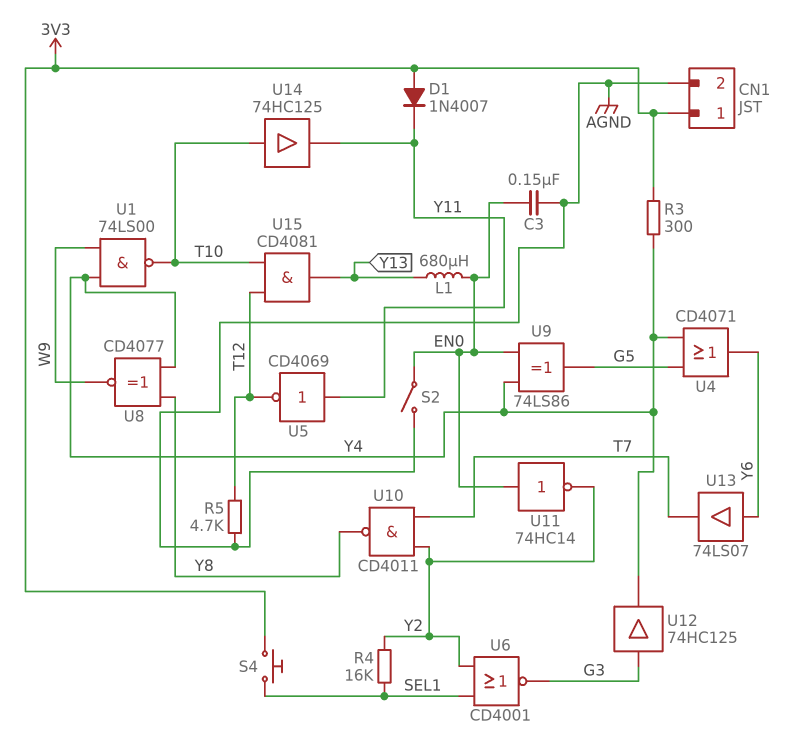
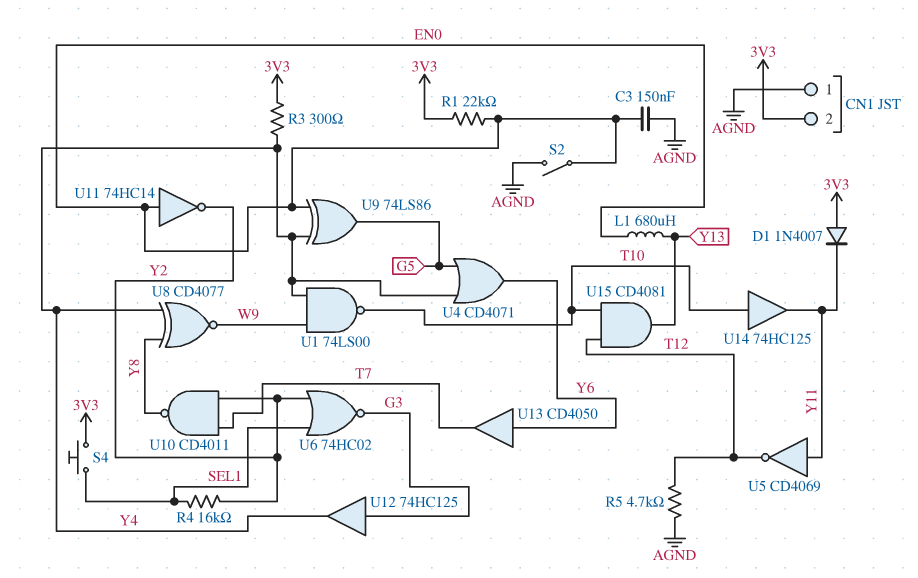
CN1 pin 1: 3V3 -> AGND
CN1 pin 2: AGND -> 3V3
R1: none -> 22k (3V3, EN0)
U6: NOR CD4001 (in SEL1, in Y2, out G3) -> NOR 74HC02 (in SEL1, in Y2, out G3)
U13: buffer 74LS07 (in Y6, out T7) -> buffer CD4050 (in Y6, out T7)

